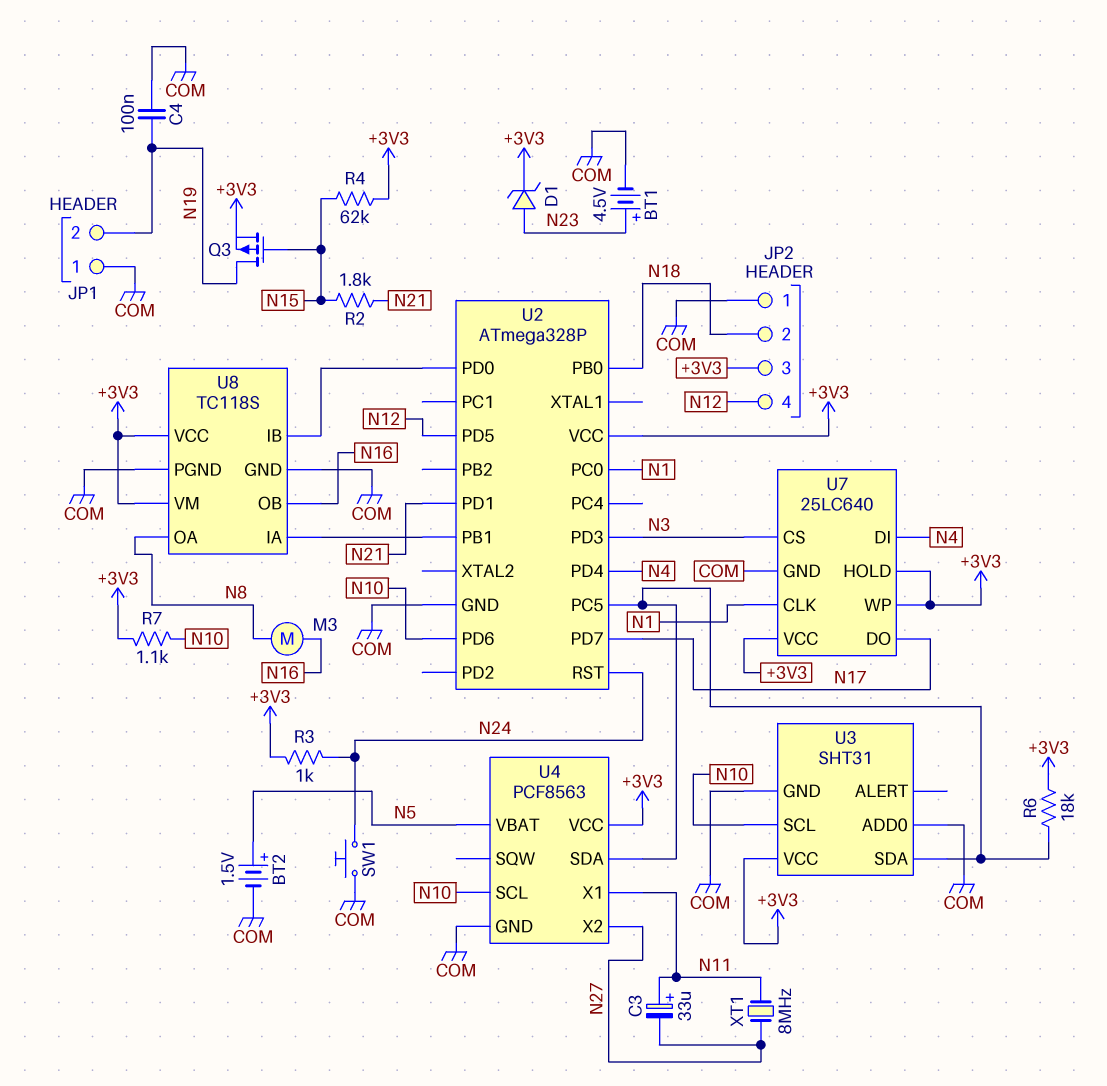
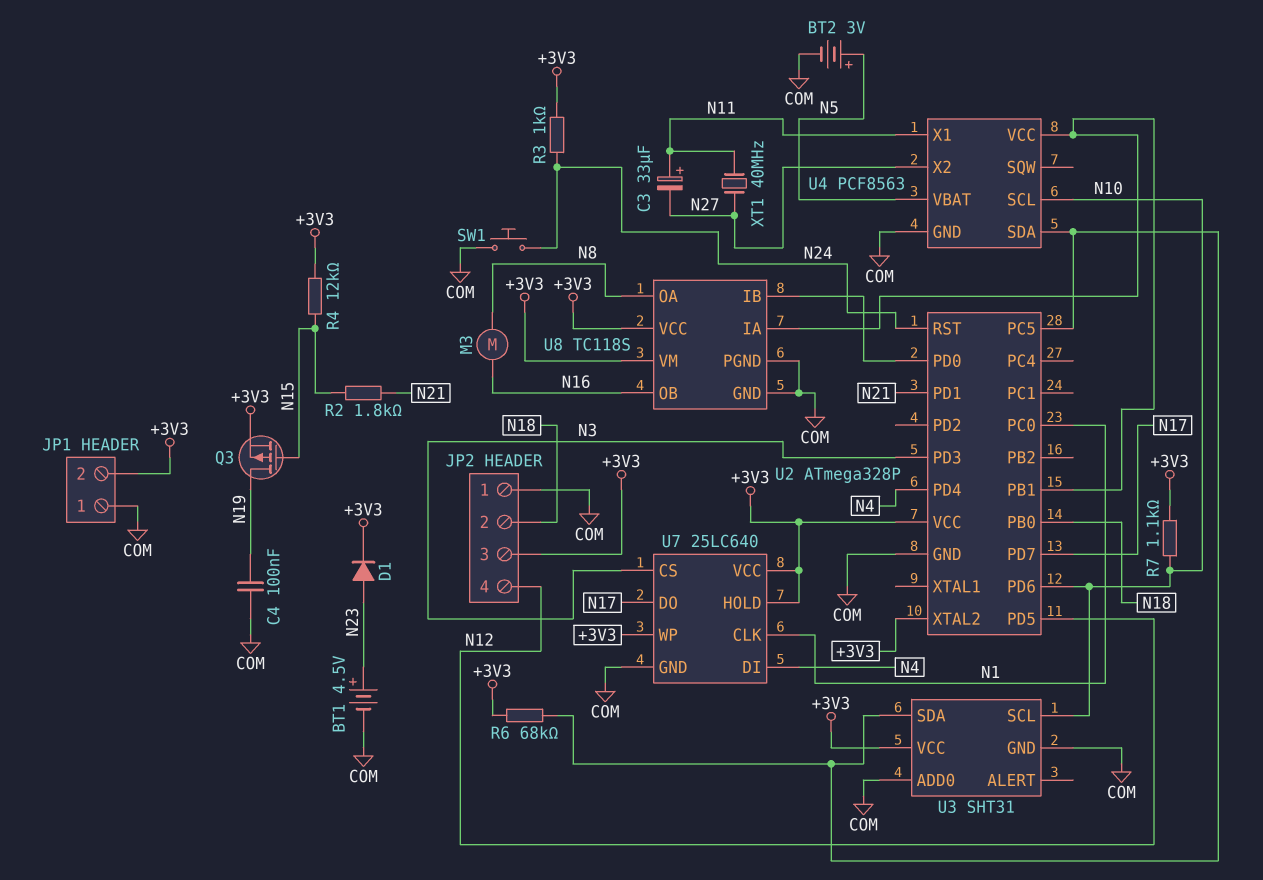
BT2: 1.5V (plus N5, minus COM) -> 3V (plus N5, minus COM)
D1: zener (A N23, K +3V3) -> diode (A N23, K +3V3)
JP1 pin 2: N19 -> +3V3
R4: 62k (+3V3, N15) -> 12k (+3V3, N15)
R6: 18k (+3V3, U2/PC5) -> 68k (+3V3, U2/PC5)
U2 pin XTAL2: none -> +3V3
U4 pin VCC: +3V3 -> U2/PB1
XT1: 8MHz (N11, N27) -> 40MHz (N11, N27)

